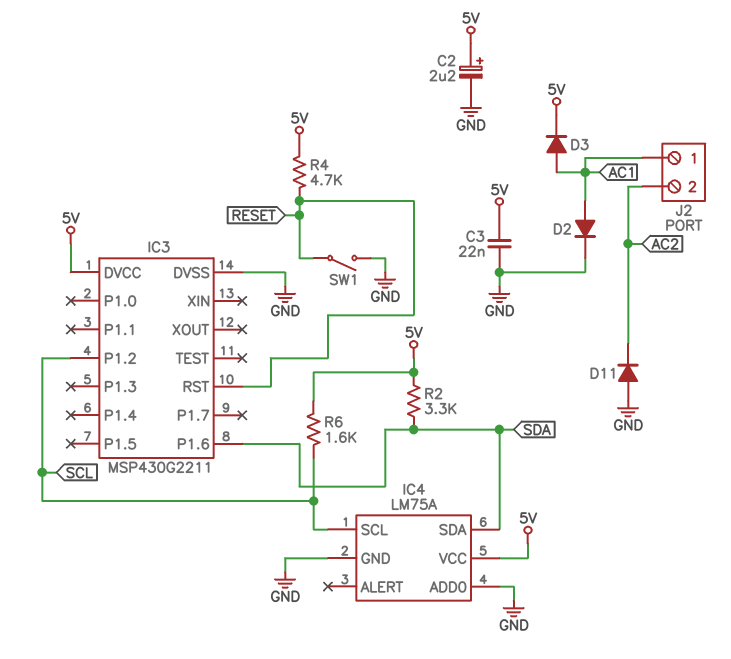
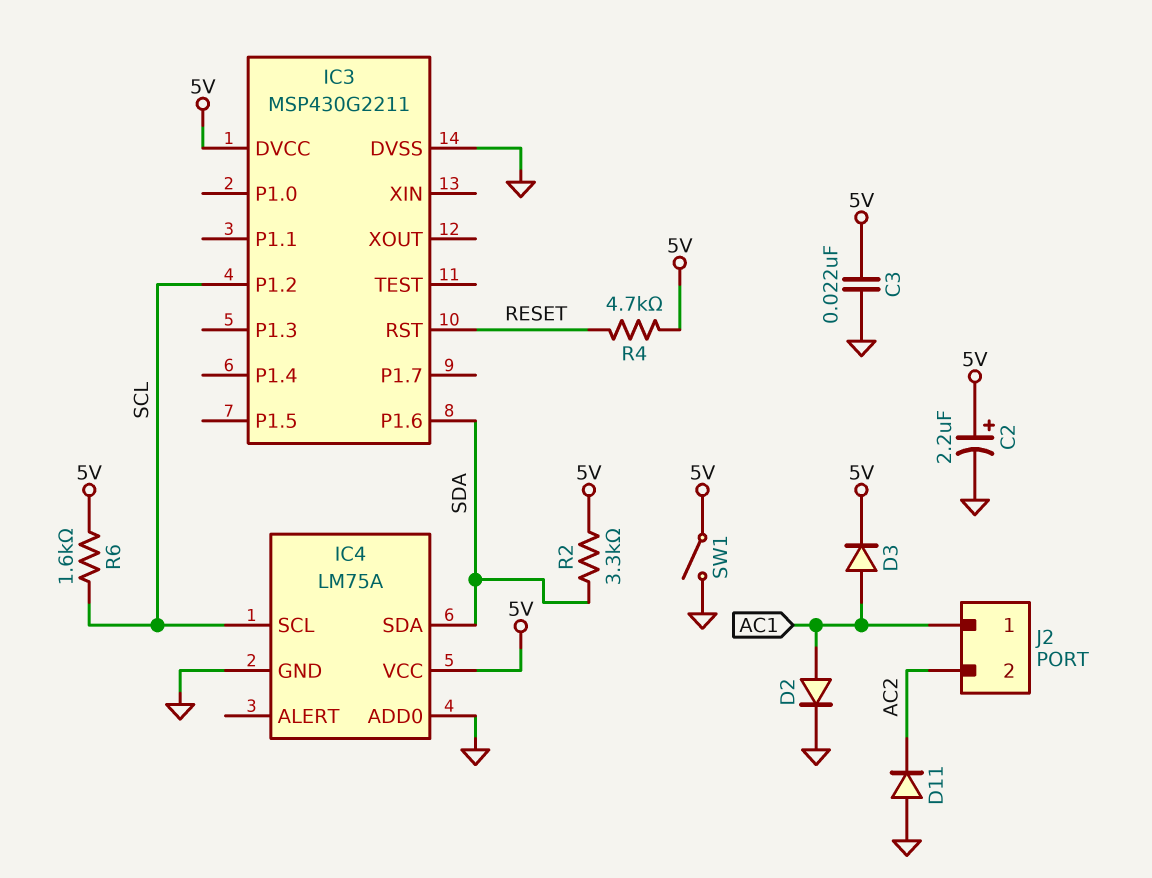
SW1: switch (GND, RESET) -> switch (5V, GND)

